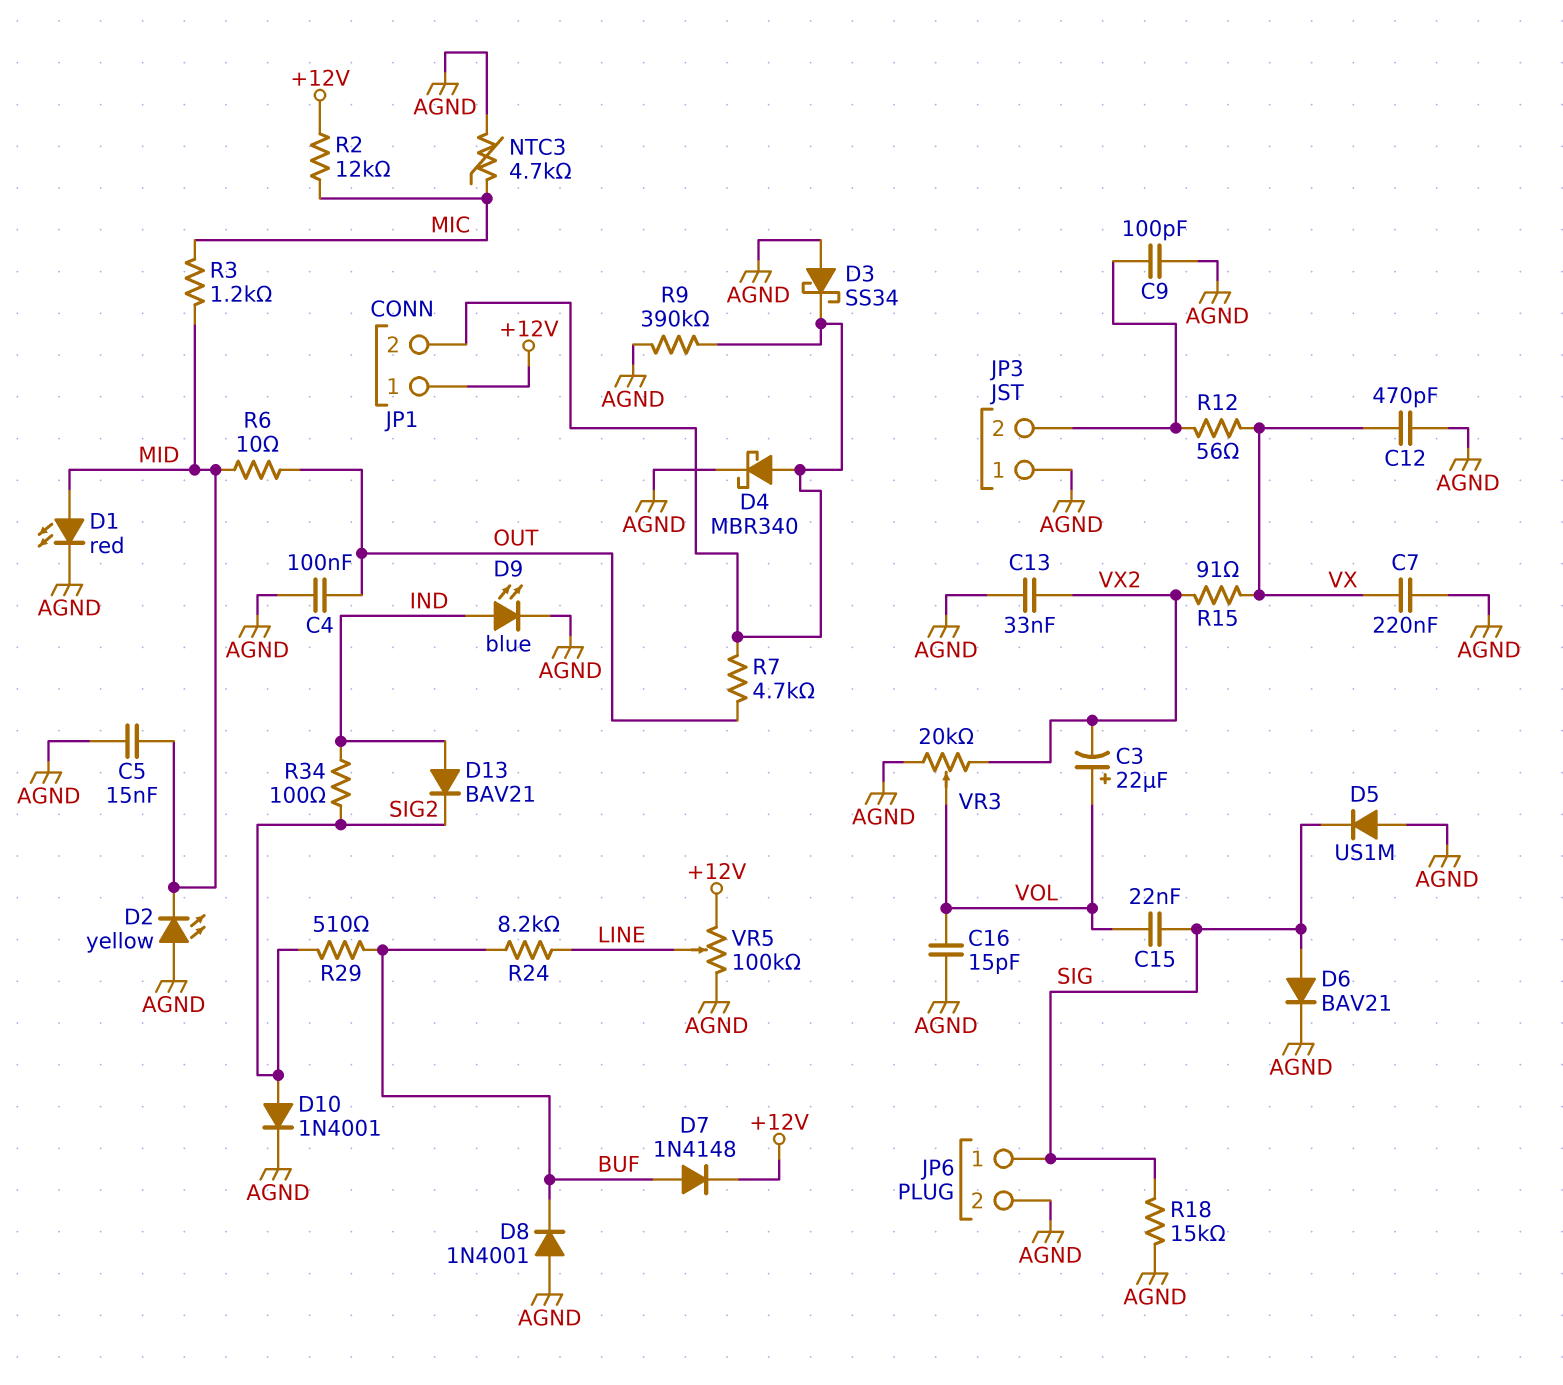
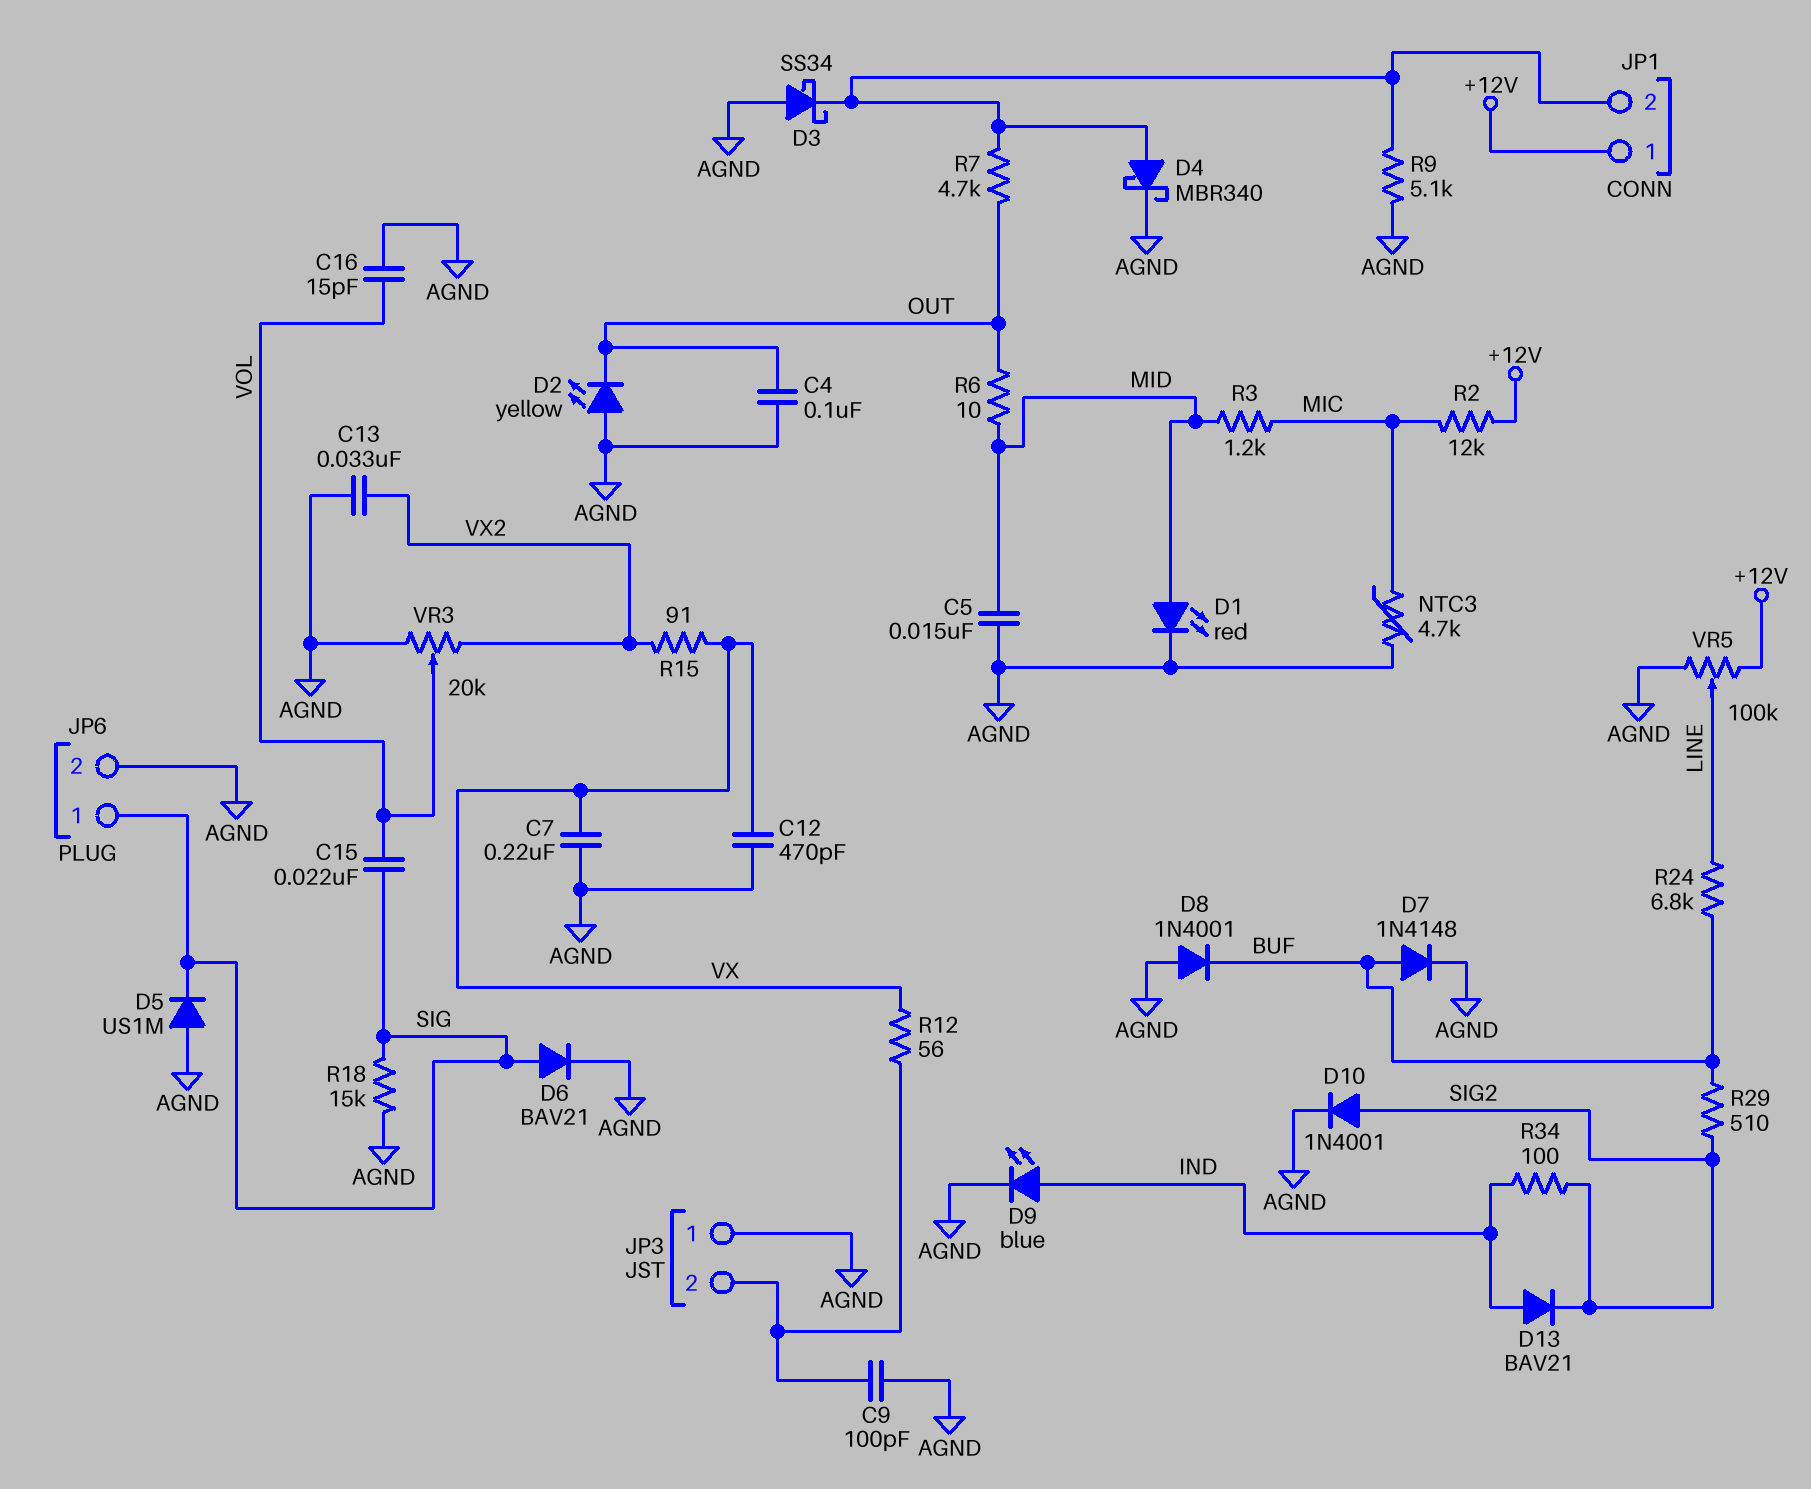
C3: 22uF (plus VOL, minus VX2) -> none
D2: LED yellow (A AGND, K MID) -> LED yellow (A AGND, K OUT)
D7: diode 1N4148 (A BUF, K +12V) -> diode 1N4148 (A BUF, K AGND)
R9: 390k (AGND, JP1/2) -> 5.1k (AGND, JP1/2)
R24: 8.2k (BUF, LINE) -> 6.8k (BUF, LINE)

